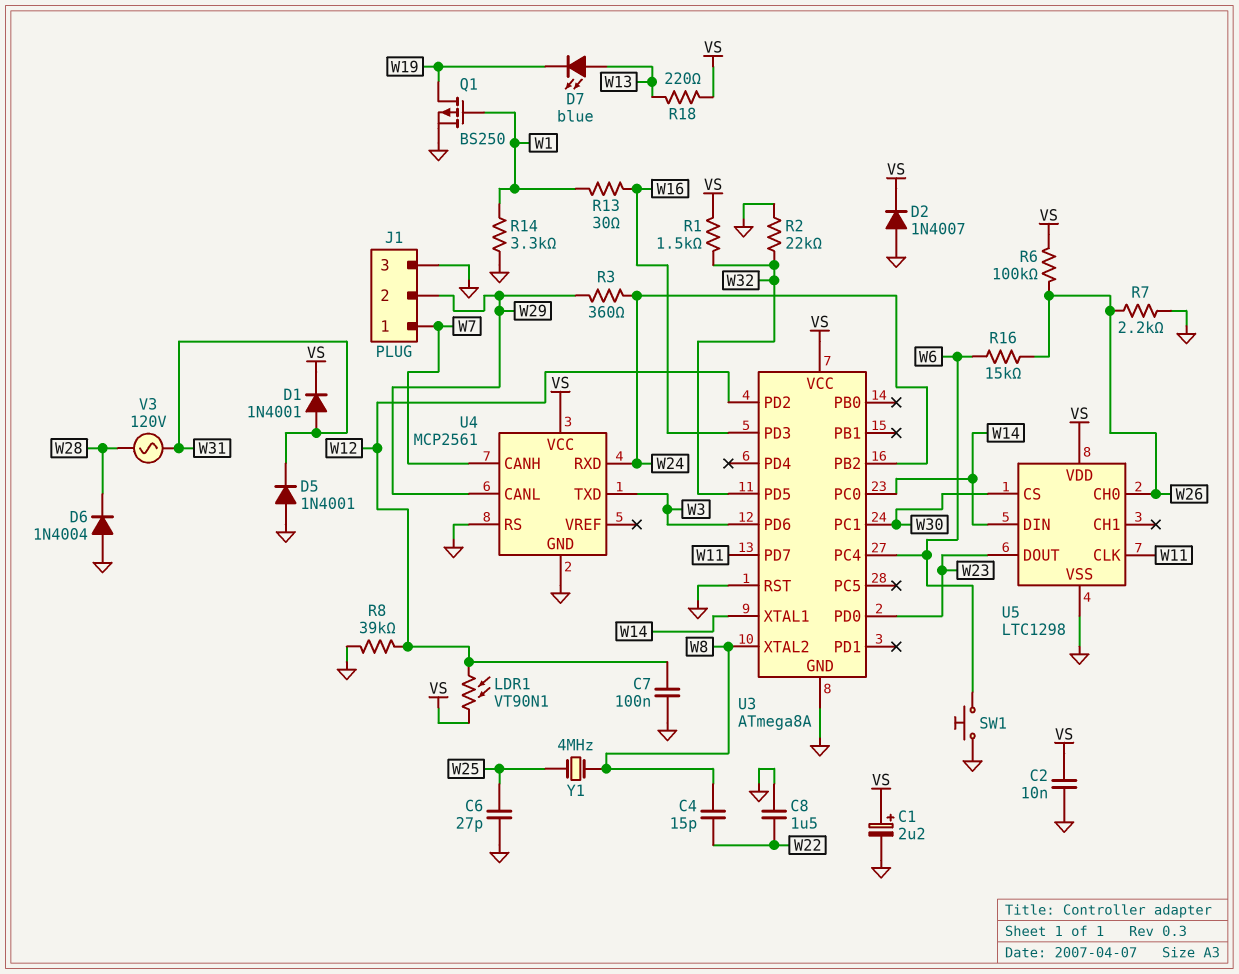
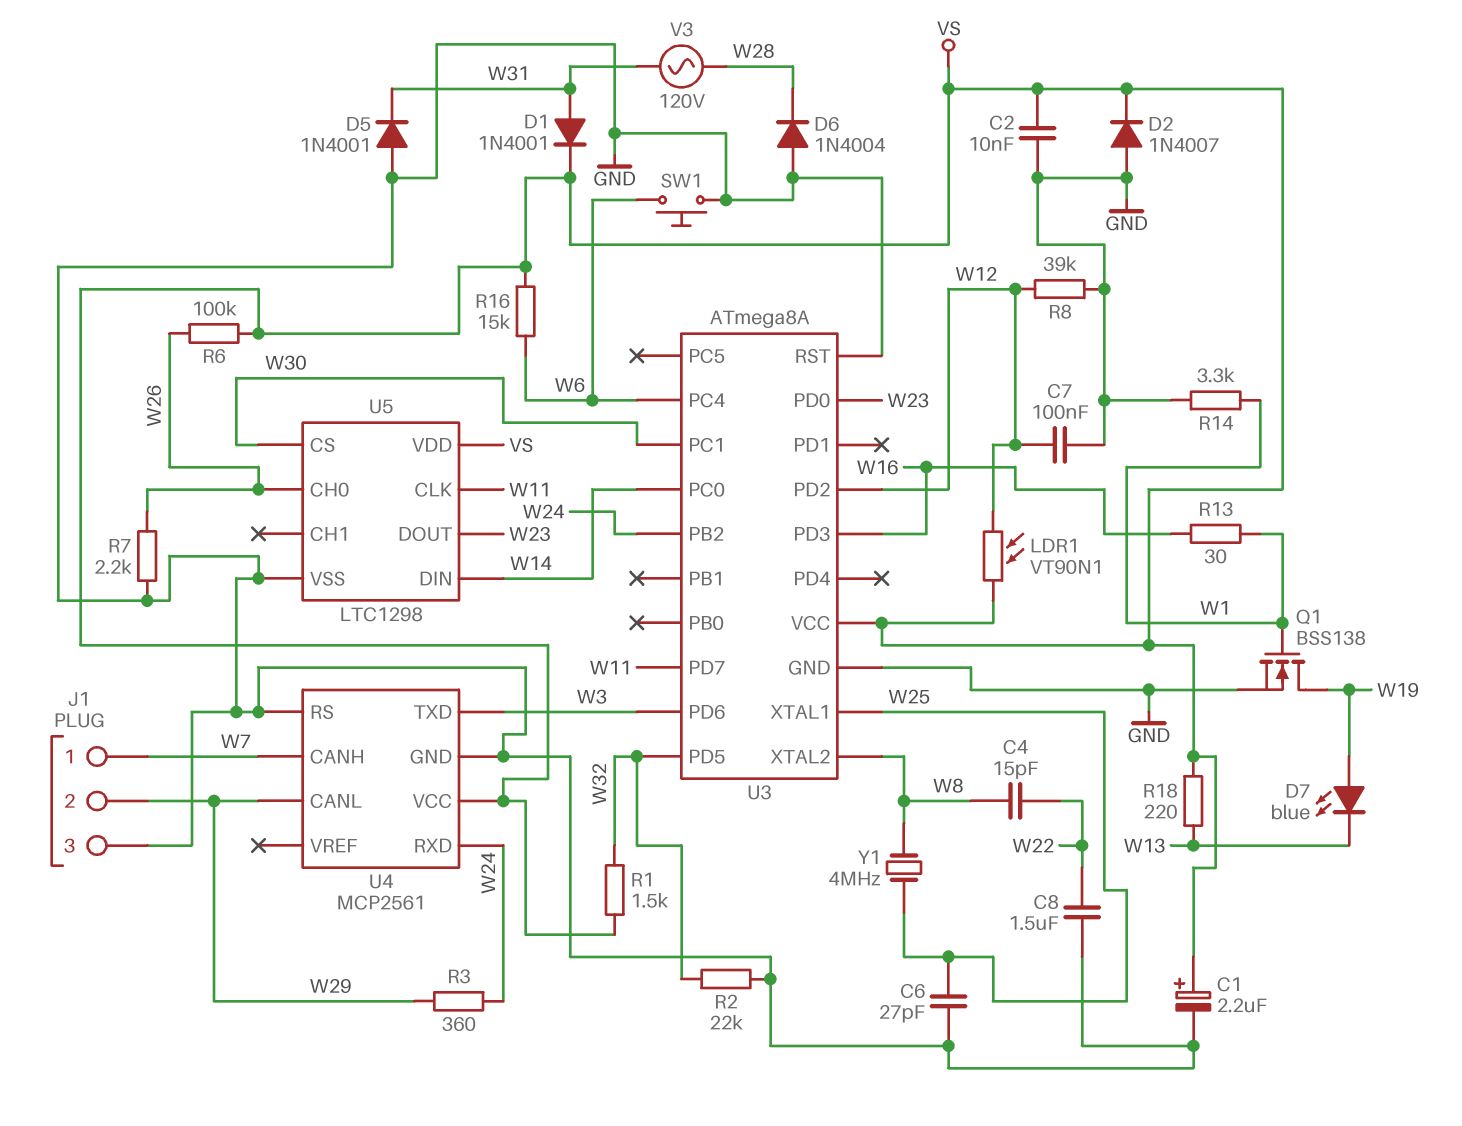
D7: LED blue (A W13, K W19) -> LED blue (A W19, K W13)
Q1: PMOS BS250 (G W1, D W19, S GND) -> NMOS BSS138 (G W1, D W19, S GND)
R16: 15k (W6, W26) -> 15k (VS, W6)
U3 pin XTAL1: W14 -> W25

